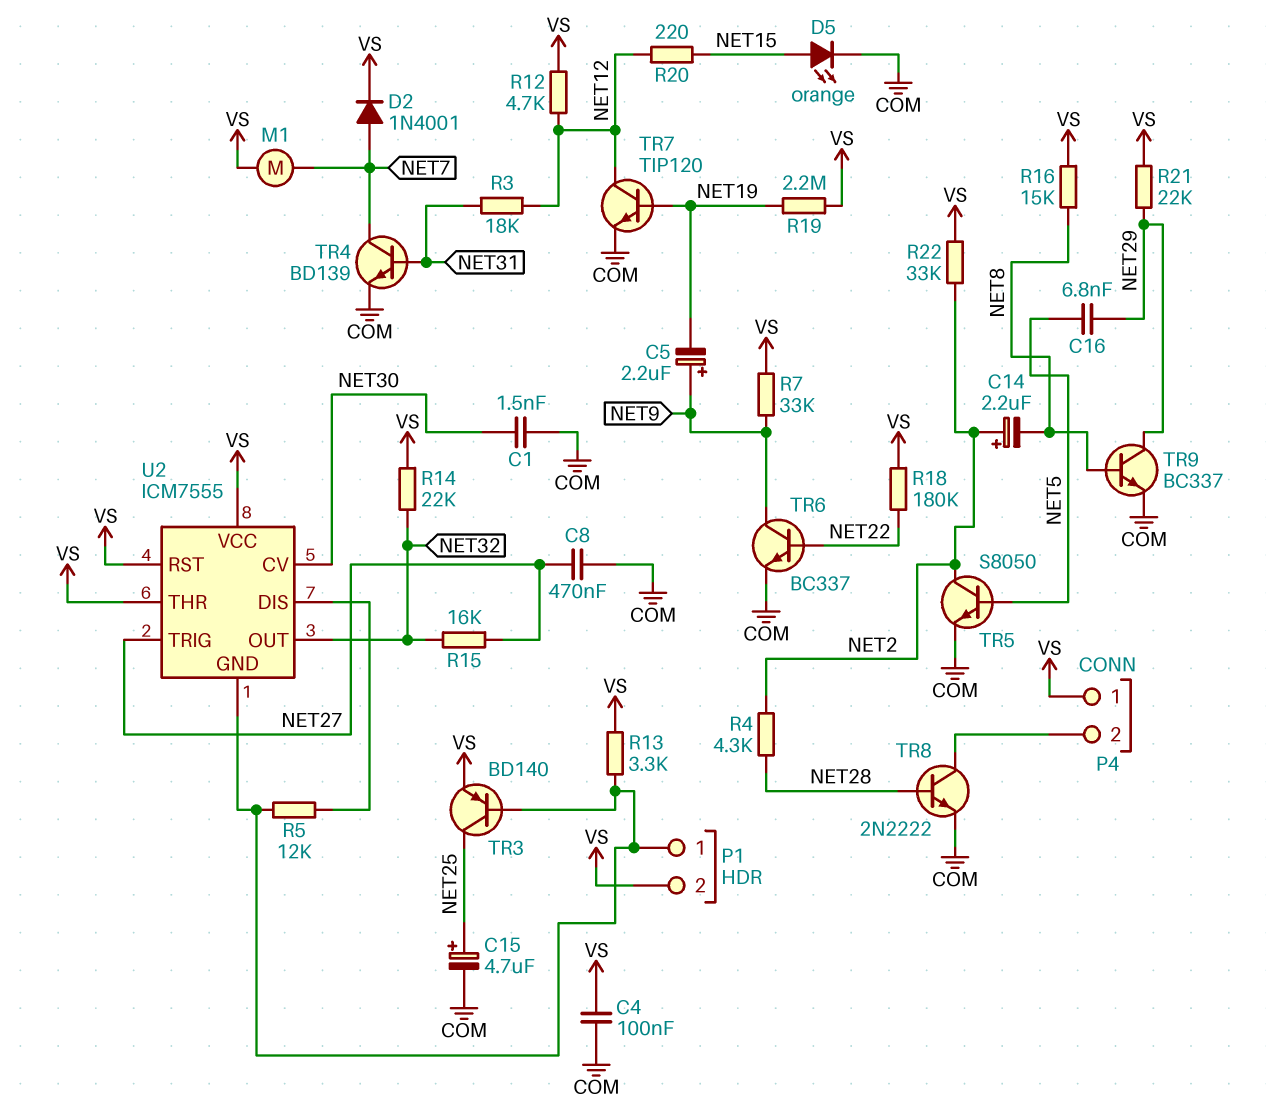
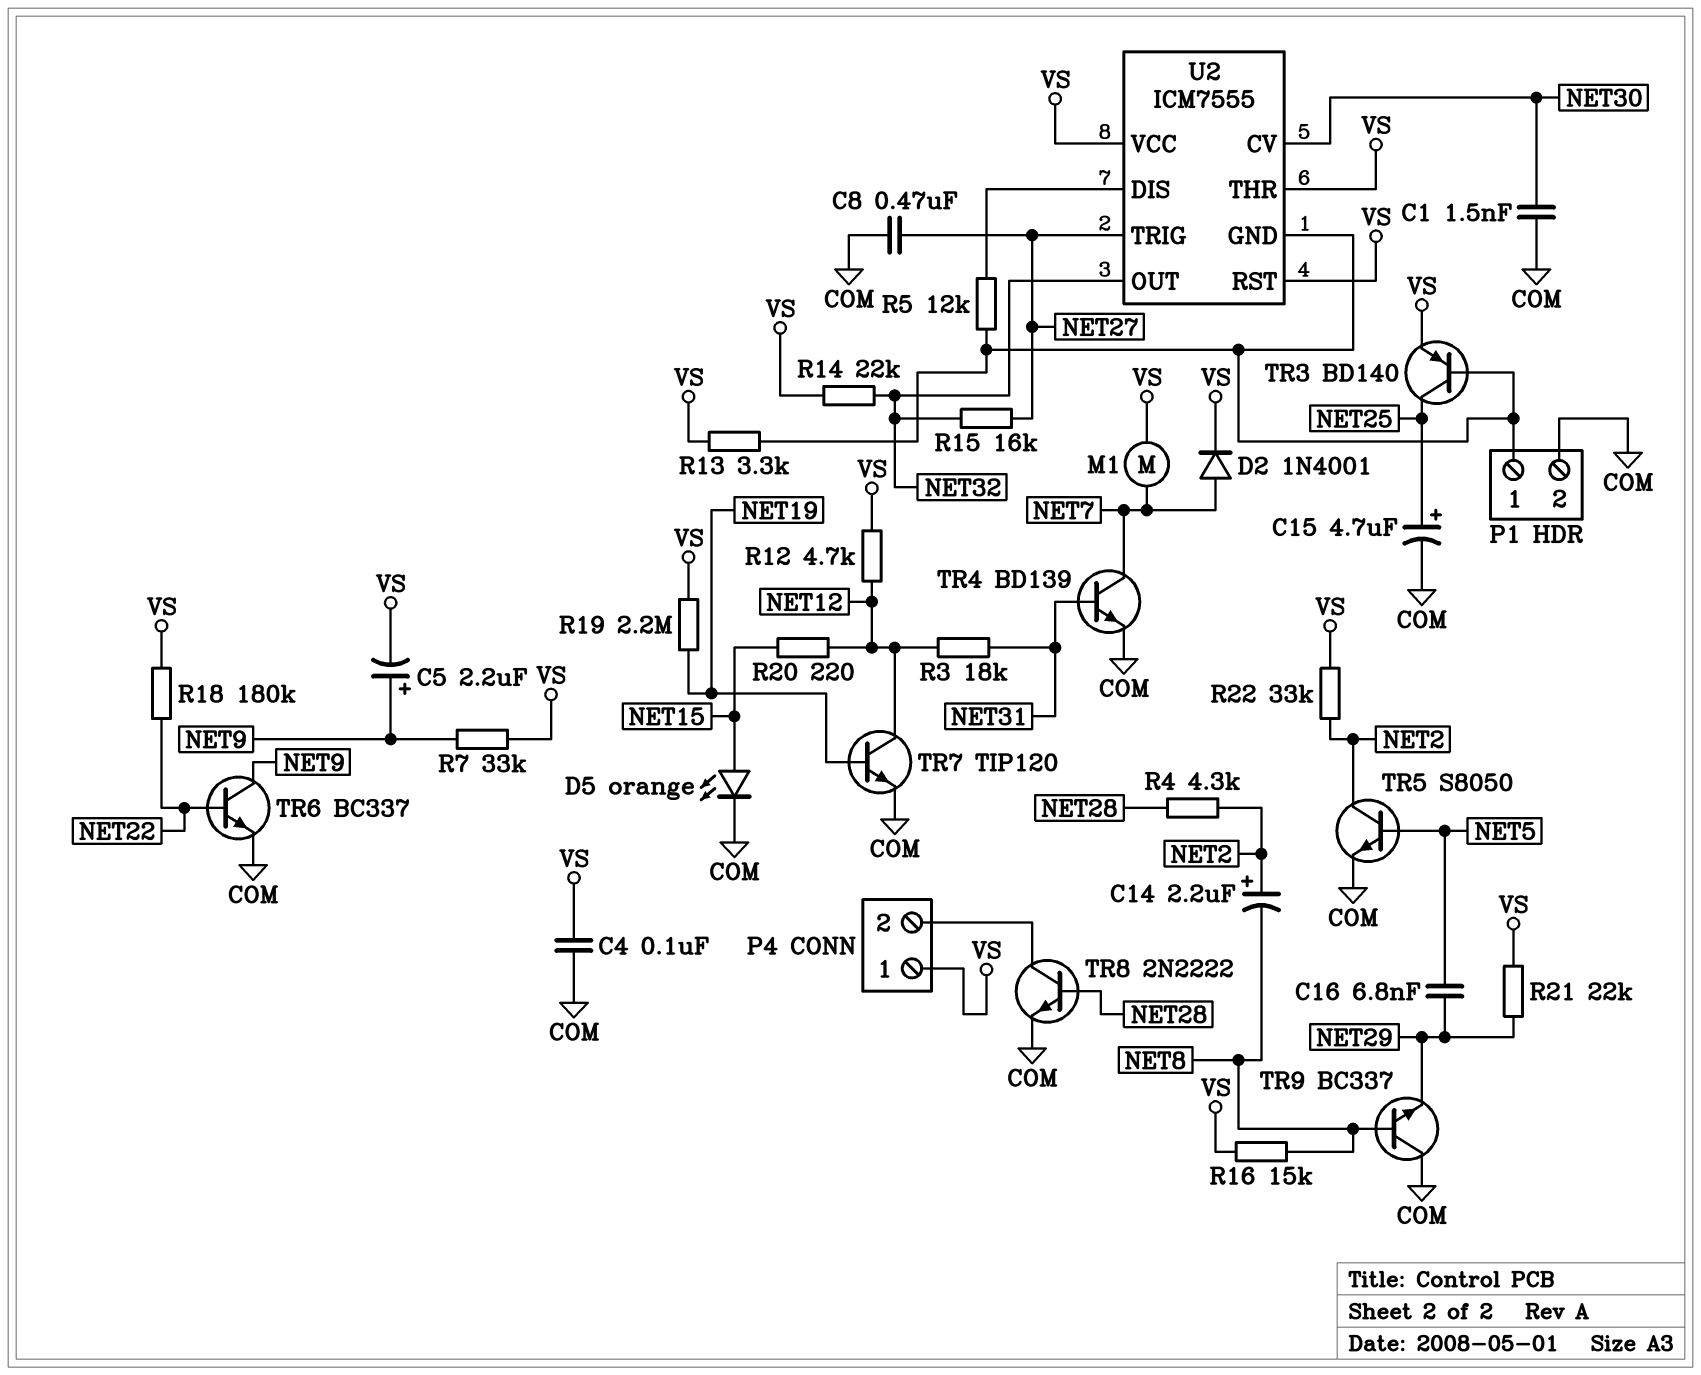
C5: 2.2uF (plus NET9, minus NET19) -> 2.2uF (plus NET9, minus VS)
P1 pin 2: VS -> COM
TR9: NPN BC337 (B NET8, C NET29, E COM) -> NPN BC337 (B NET8, C COM, E NET29)

